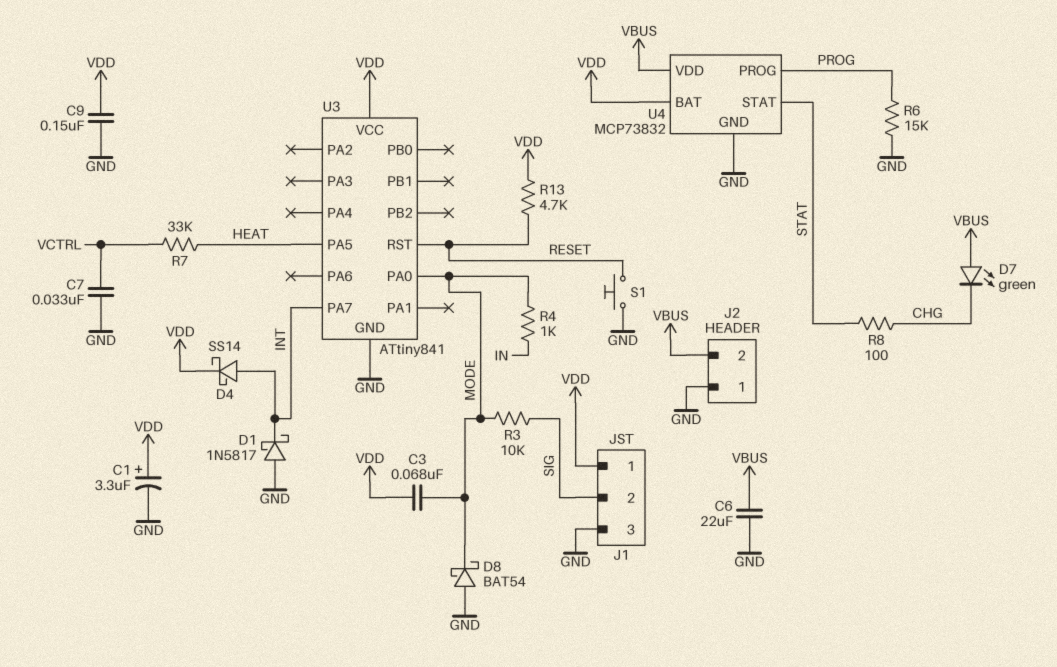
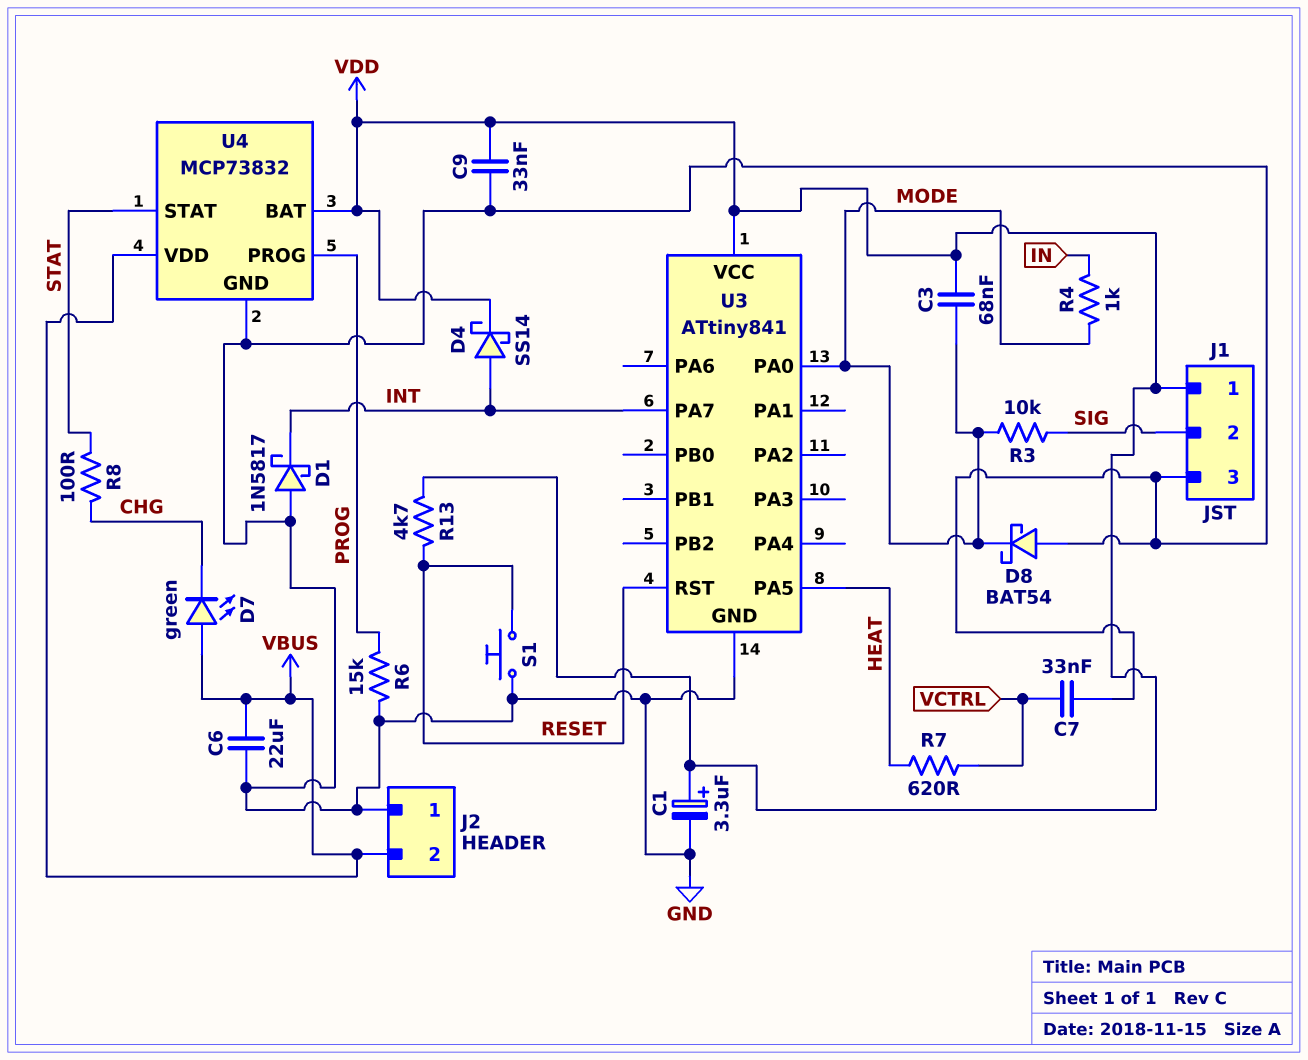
C9: 150nF (GND, VDD) -> 33nF (GND, VDD)
R7: 33k (HEAT, VCTRL) -> 620 (HEAT, VCTRL)

